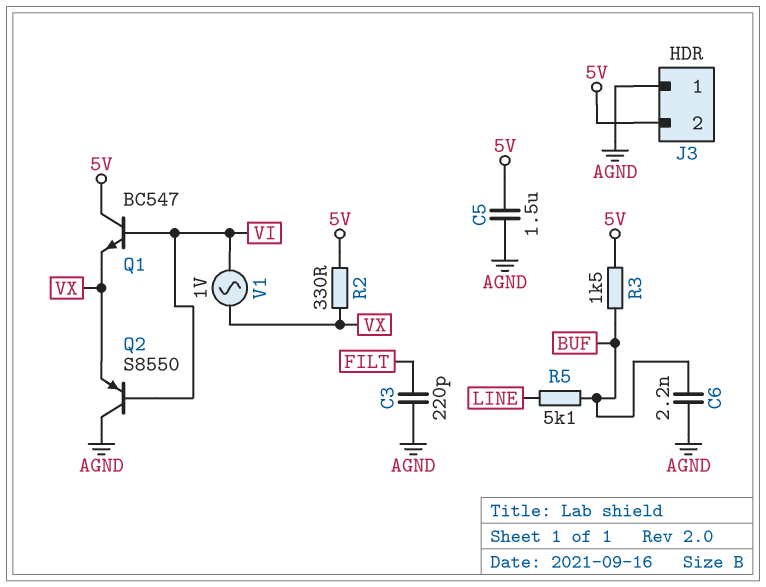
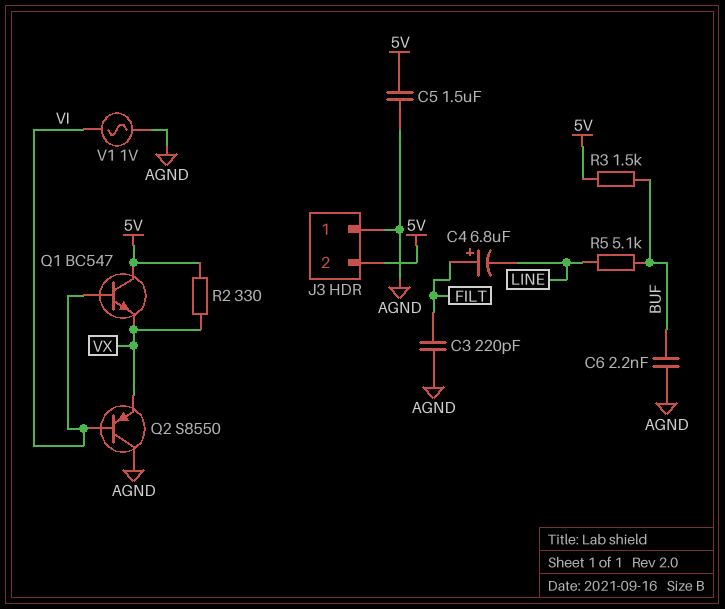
C4: none -> 6.8uF (plus FILT, minus LINE)
V1: AC 1V (VI, VX) -> AC 1V (AGND, VI)

